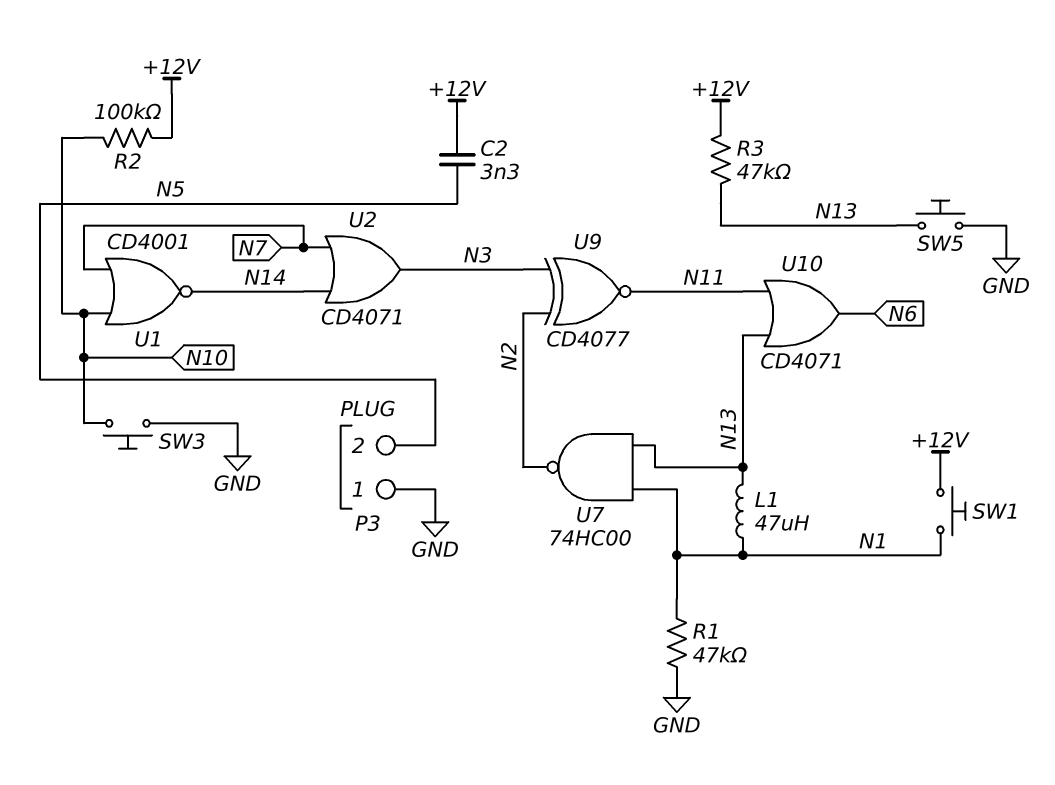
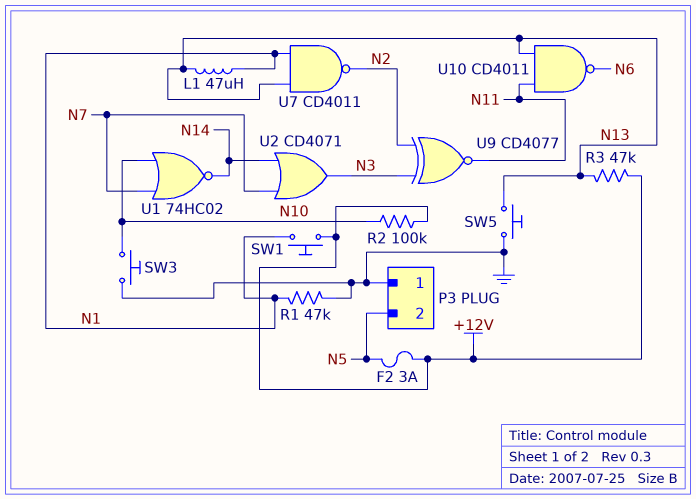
C2: 3.3nF (+12V, N5) -> none
F2: none -> 3A (+12V, N5)
U1: NOR CD4001 (in N7, in N10, out N14) -> NOR 74HC02 (in N7, in N10, out N14)
U7: NAND 74HC00 (in N1, in N13, out N2) -> NAND CD4011 (in N1, in N13, out N2)
U10: OR CD4071 (in N11, in N13, out N6) -> NAND CD4011 (in N11, in N13, out N6)

